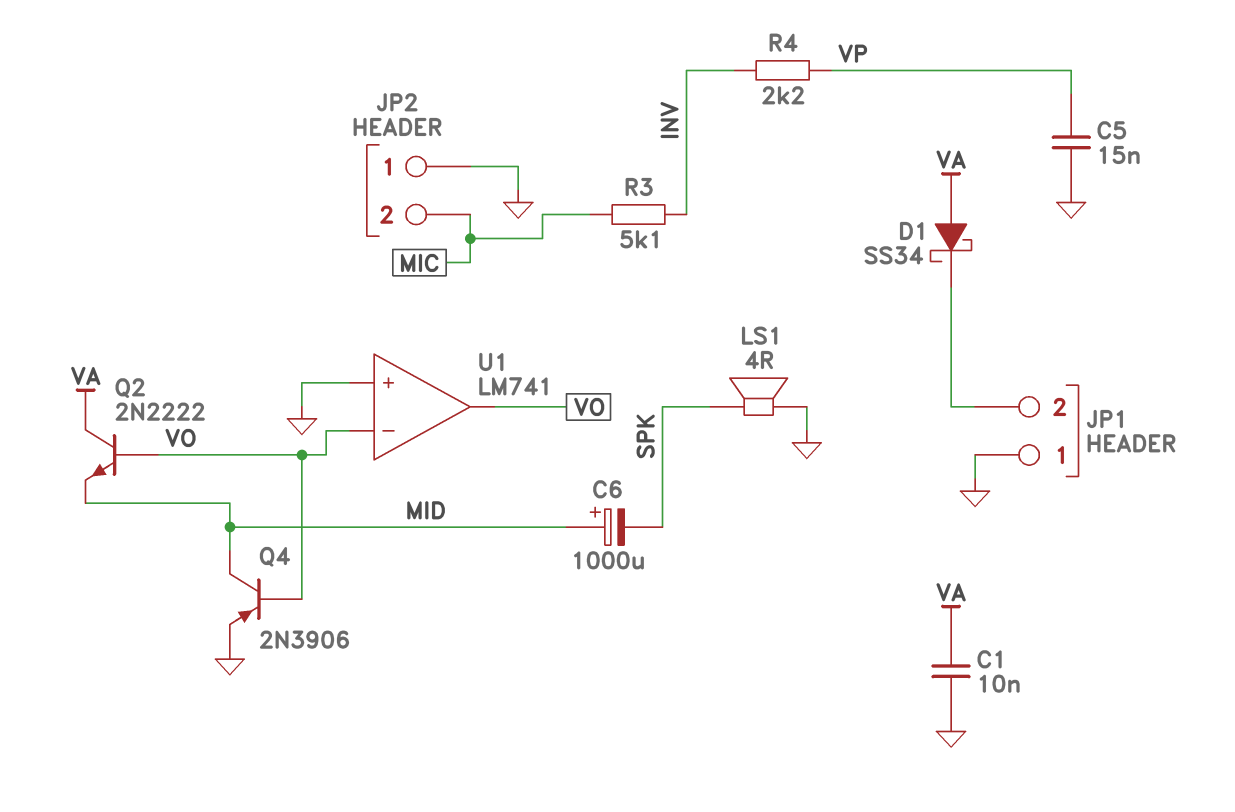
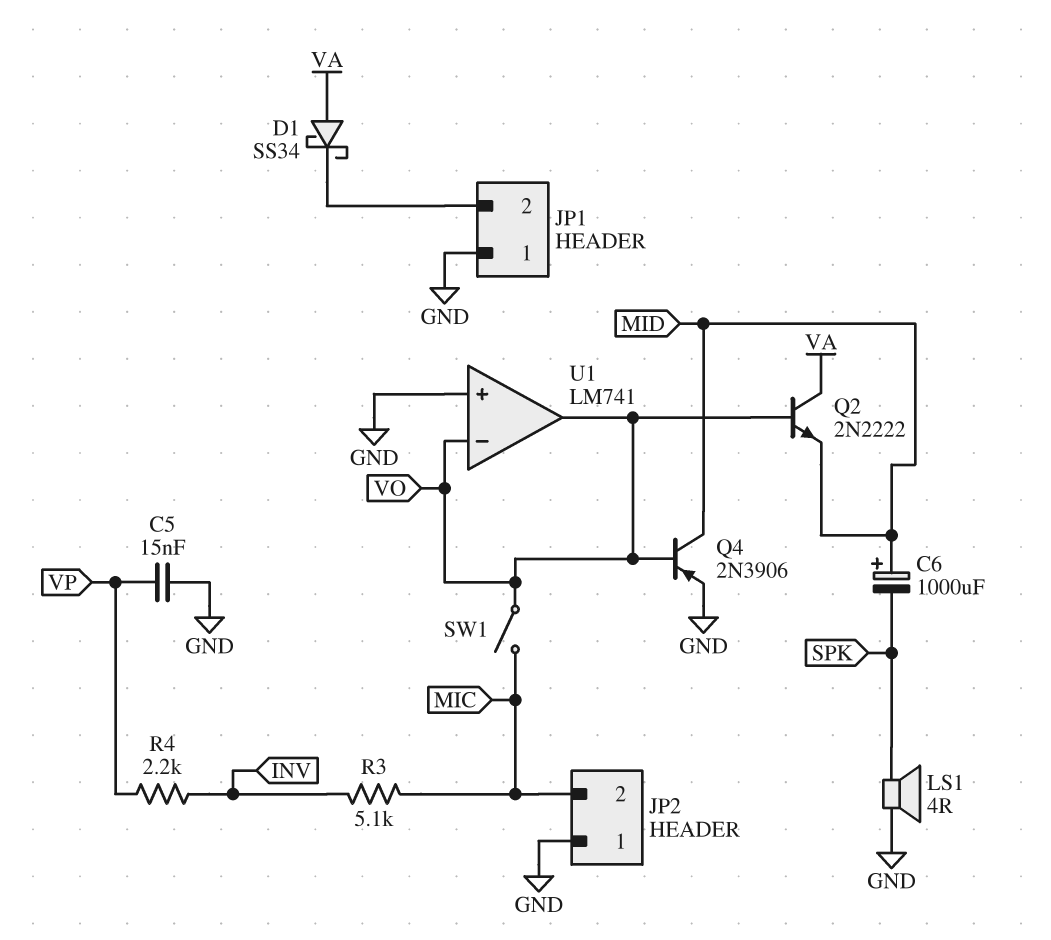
C1: 10nF (GND, VA) -> none
SW1: none -> switch (MIC, VO)

